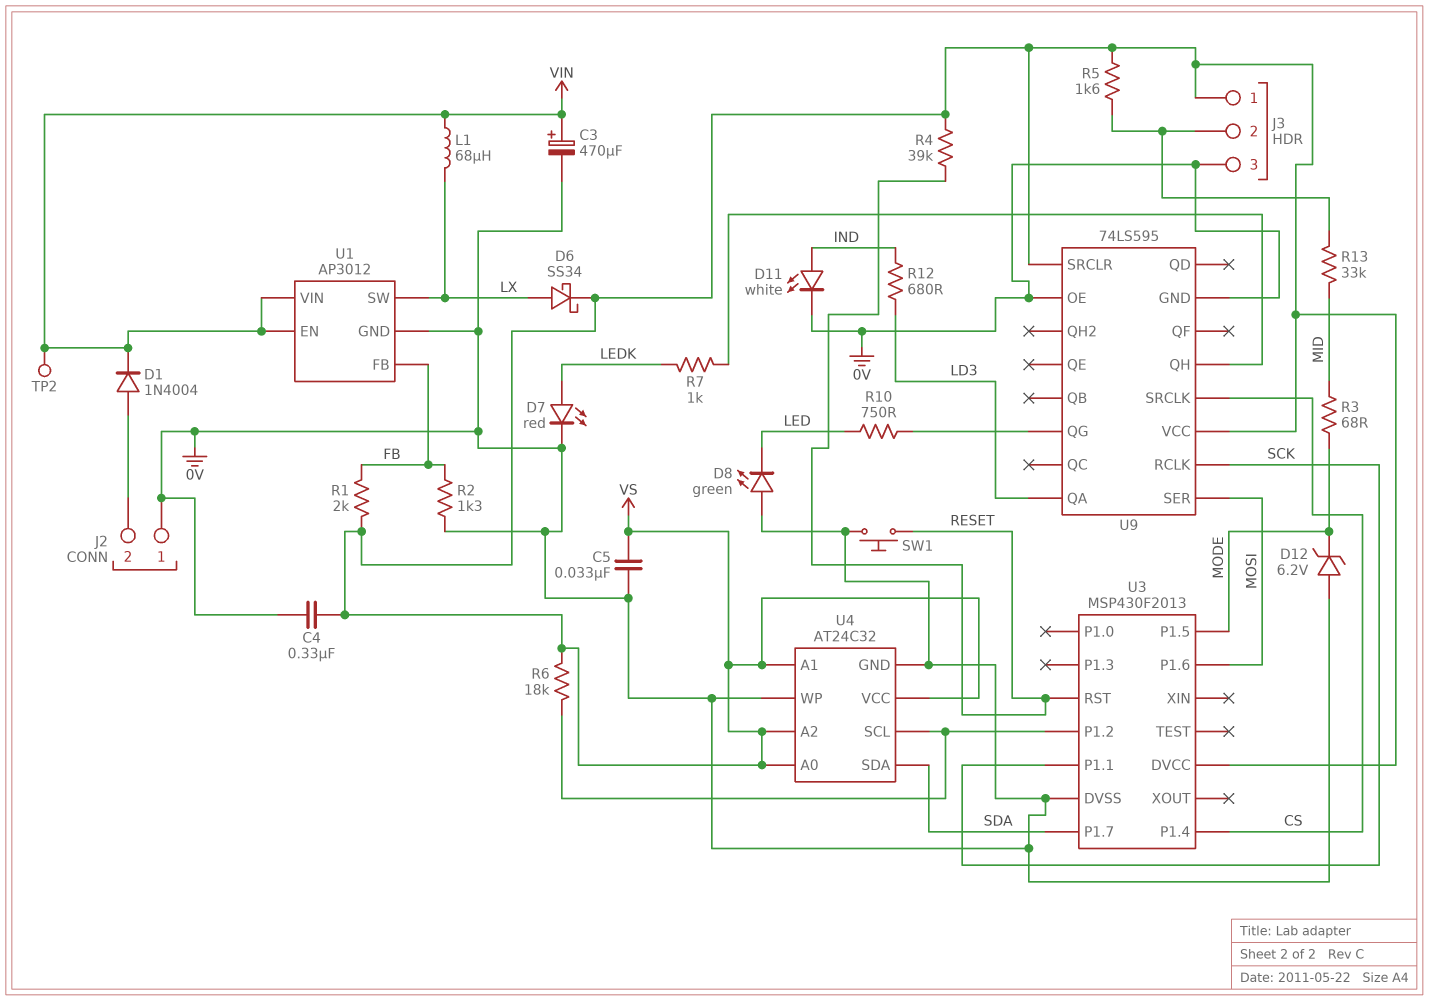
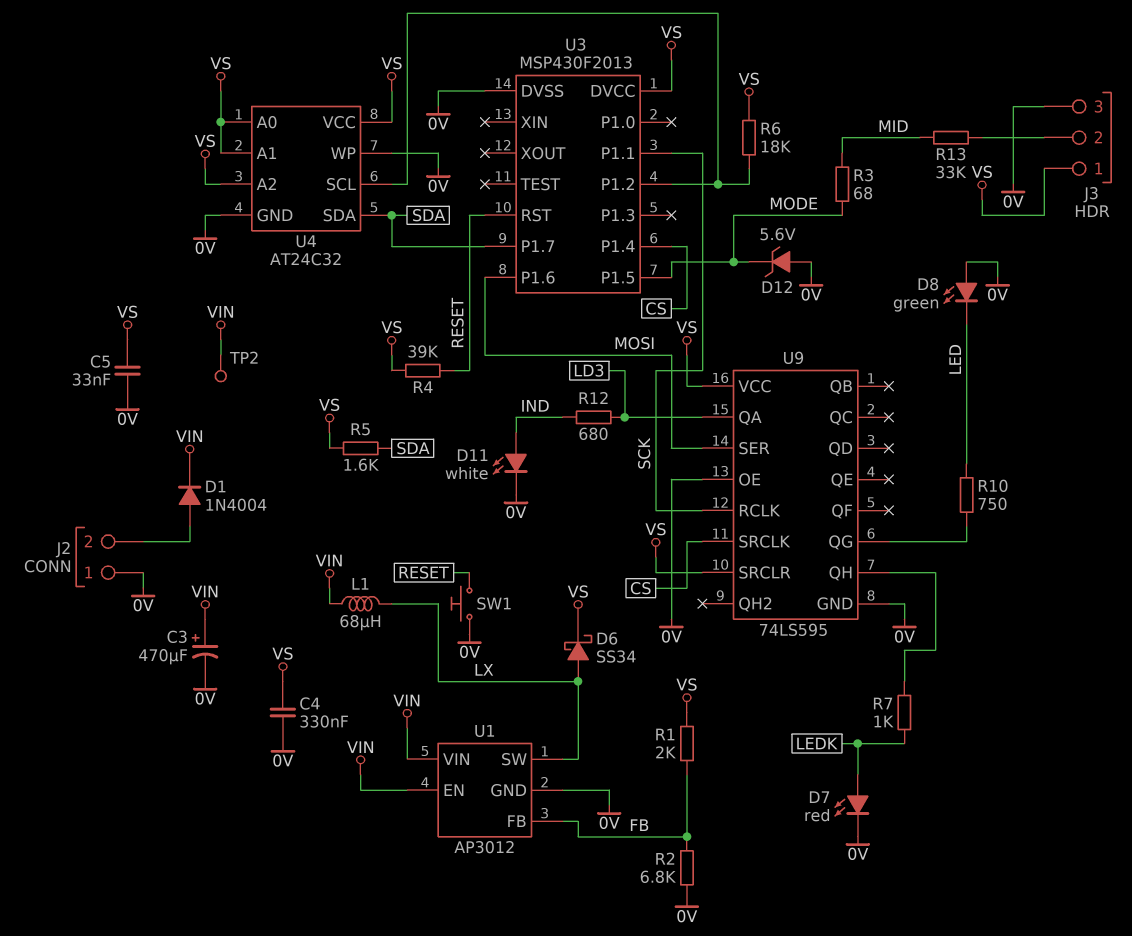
D12: zener 6.2V (A 0V, K MODE) -> zener 5.6V (A 0V, K MODE)
R2: 1.3k (0V, FB) -> 6.8k (0V, FB)
R5: 1.6k (J3/2, VS) -> 1.6k (SDA, VS)

